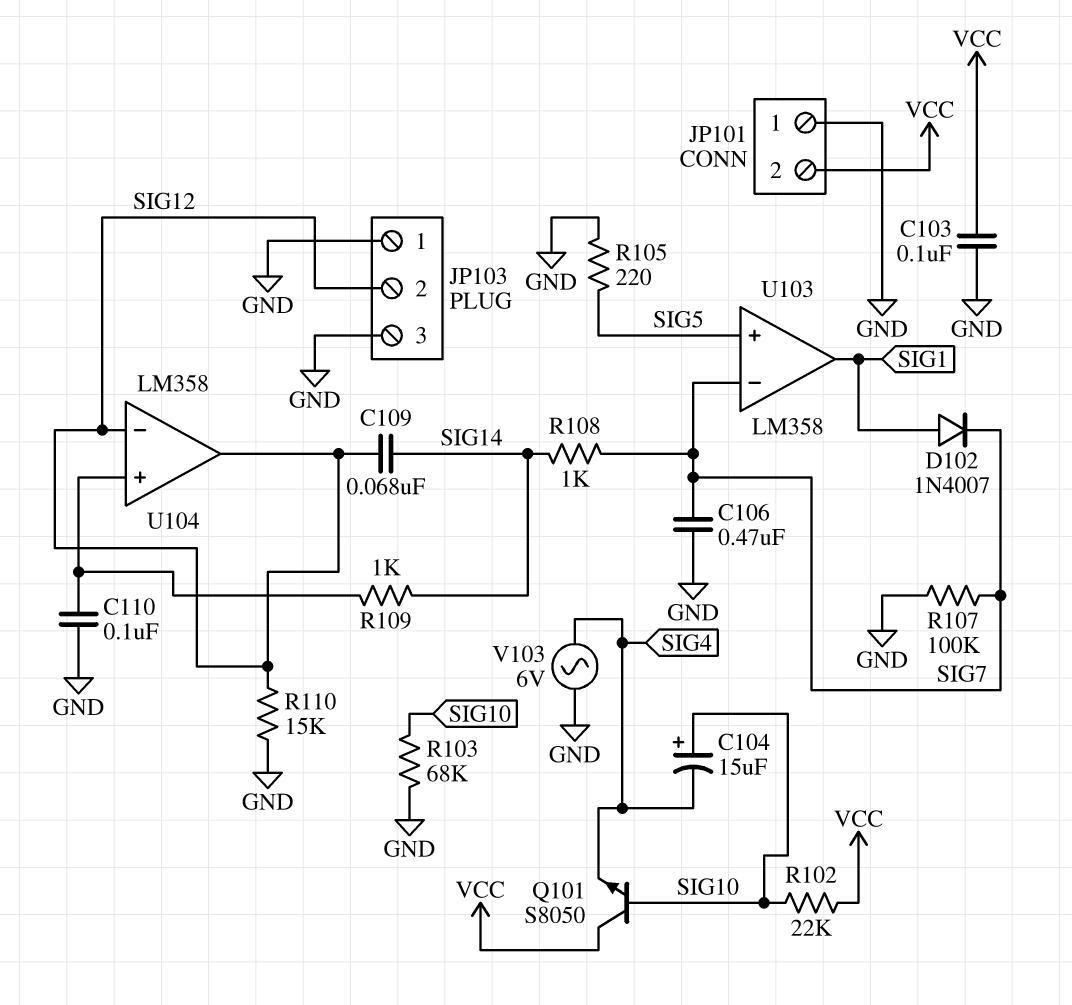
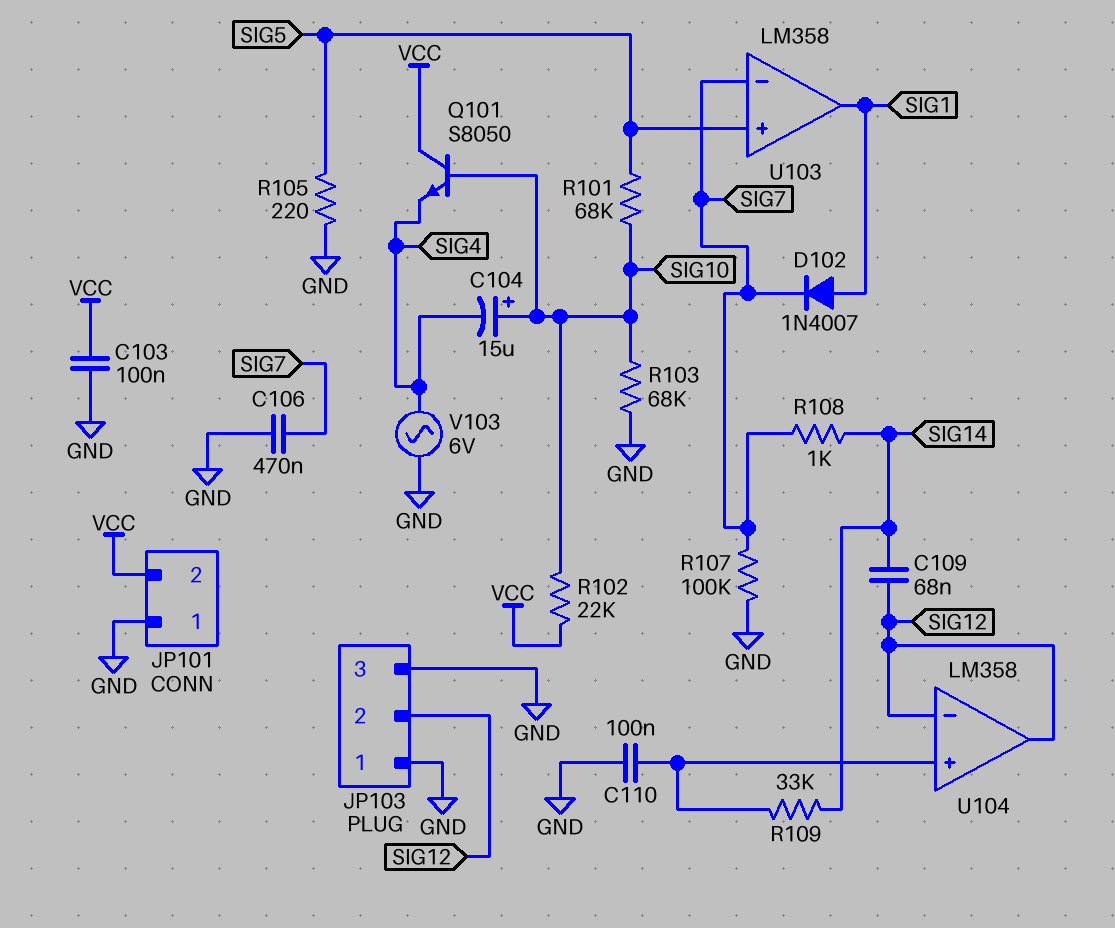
R101: none -> 68k (SIG5, SIG10)
R109: 1k (SIG14, U104/in+) -> 33k (SIG14, U104/in+)
R110: 15k (GND, SIG12) -> none

